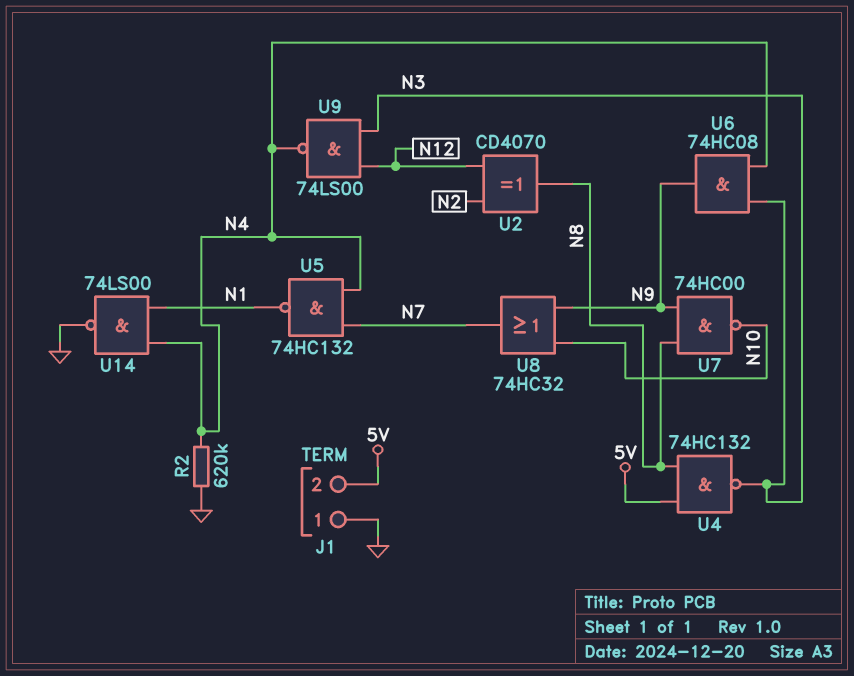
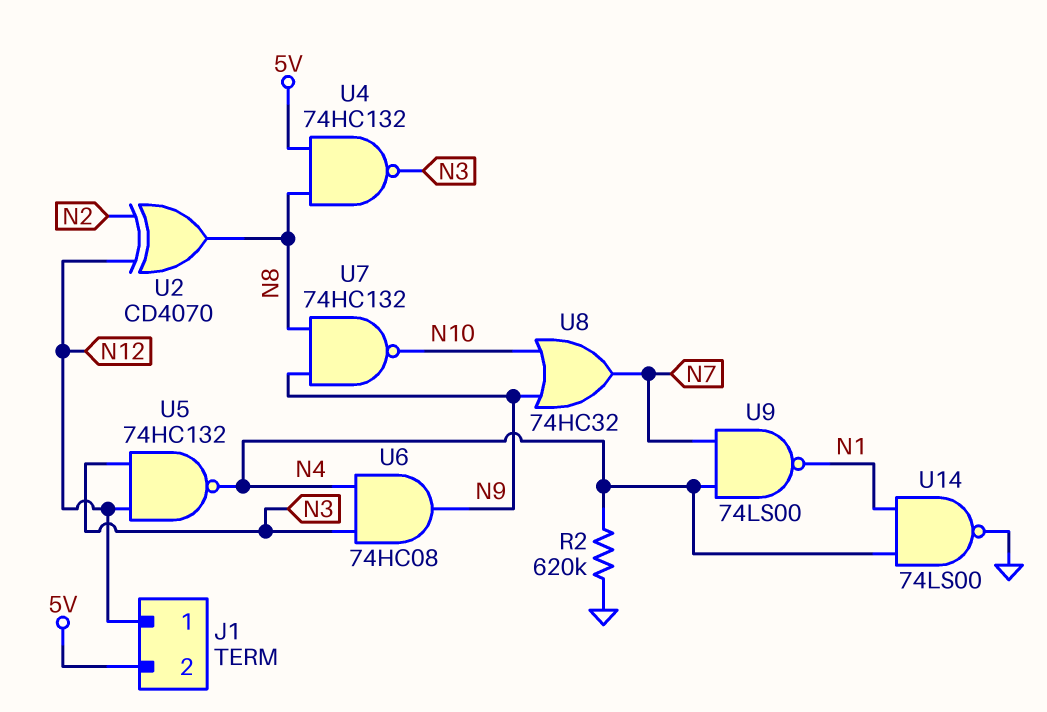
J1 pin 1: GND -> N12
U5: NAND 74HC132 (in N4, in N7, out N1) -> NAND 74HC132 (in N3, in N12, out N4)
U7: NAND 74HC00 (in N8, in N9, out N10) -> NAND 74HC132 (in N8, in N9, out N10)
U9: NAND 74LS00 (in N3, in N12, out N4) -> NAND 74LS00 (in N4, in N7, out N1)

